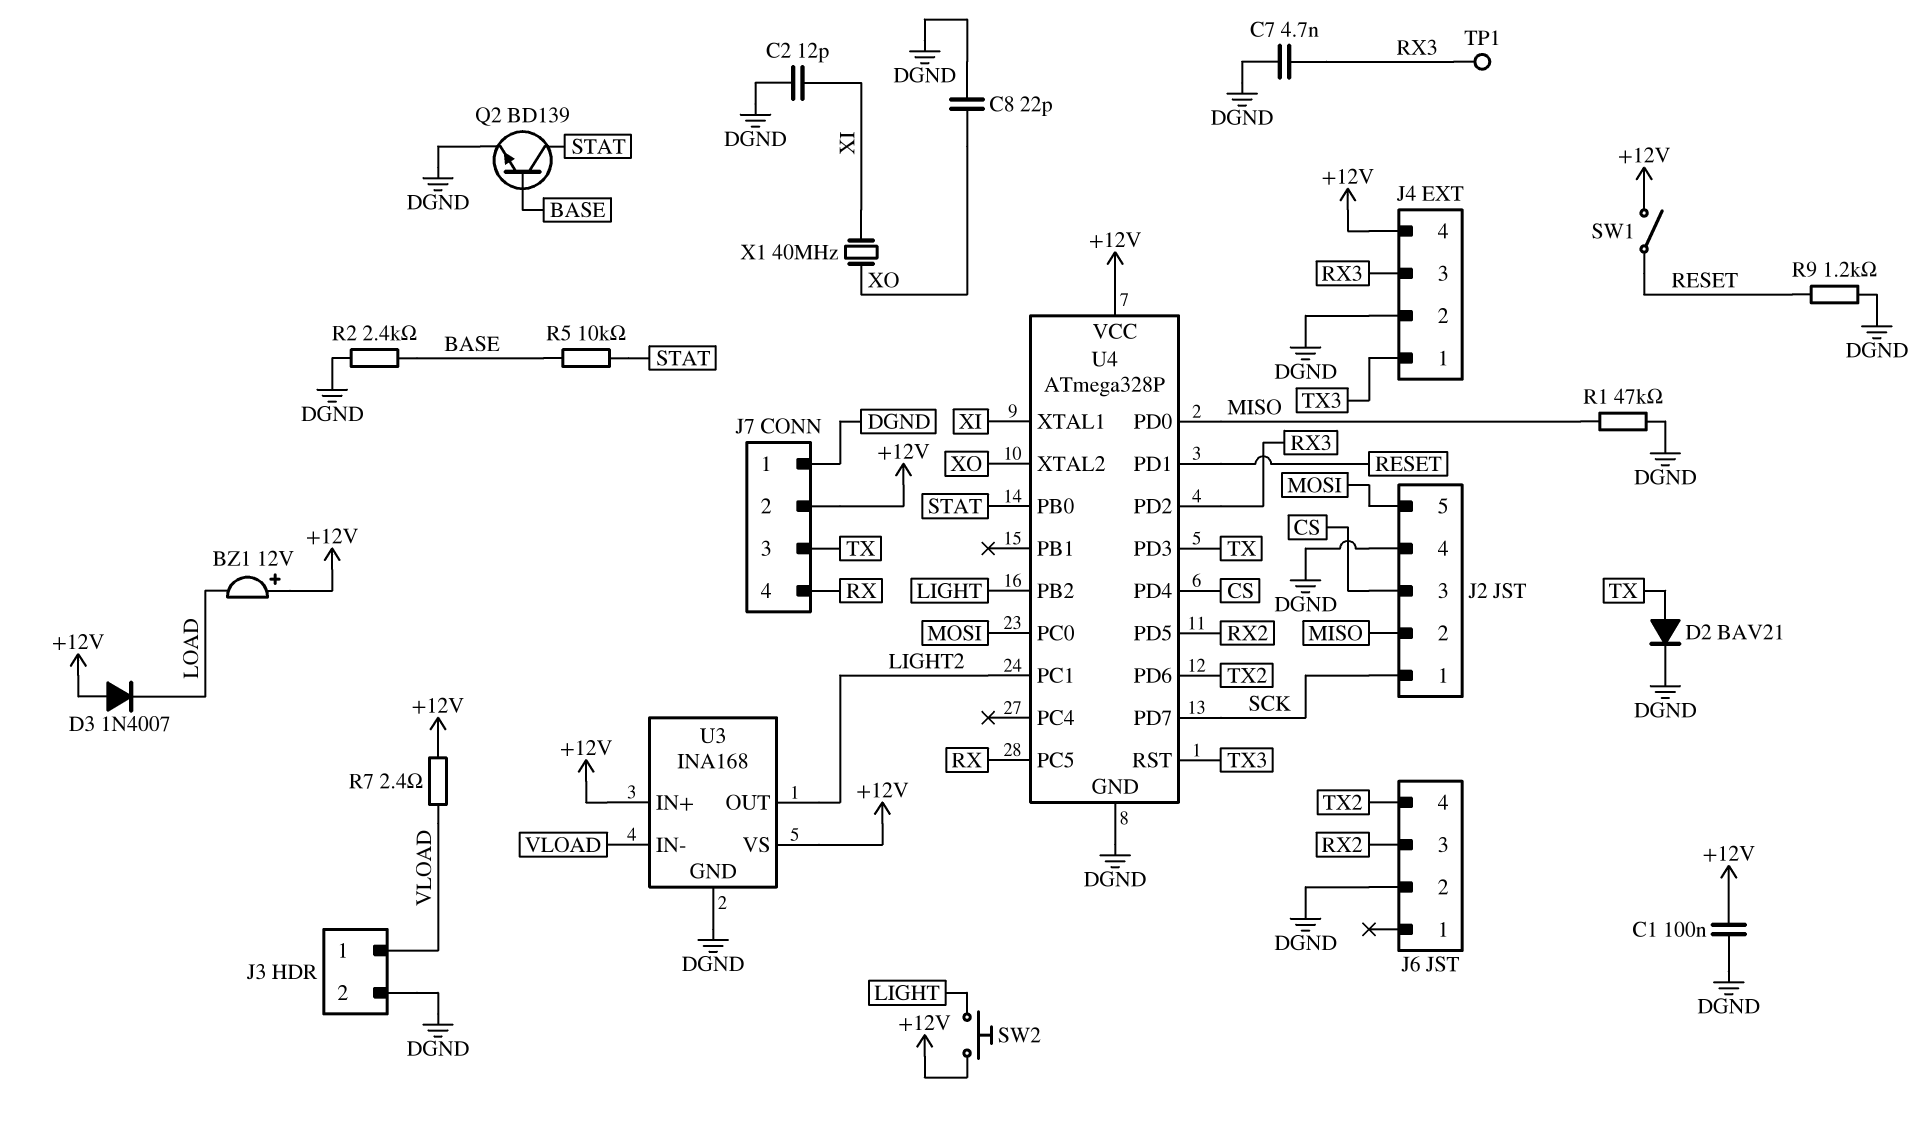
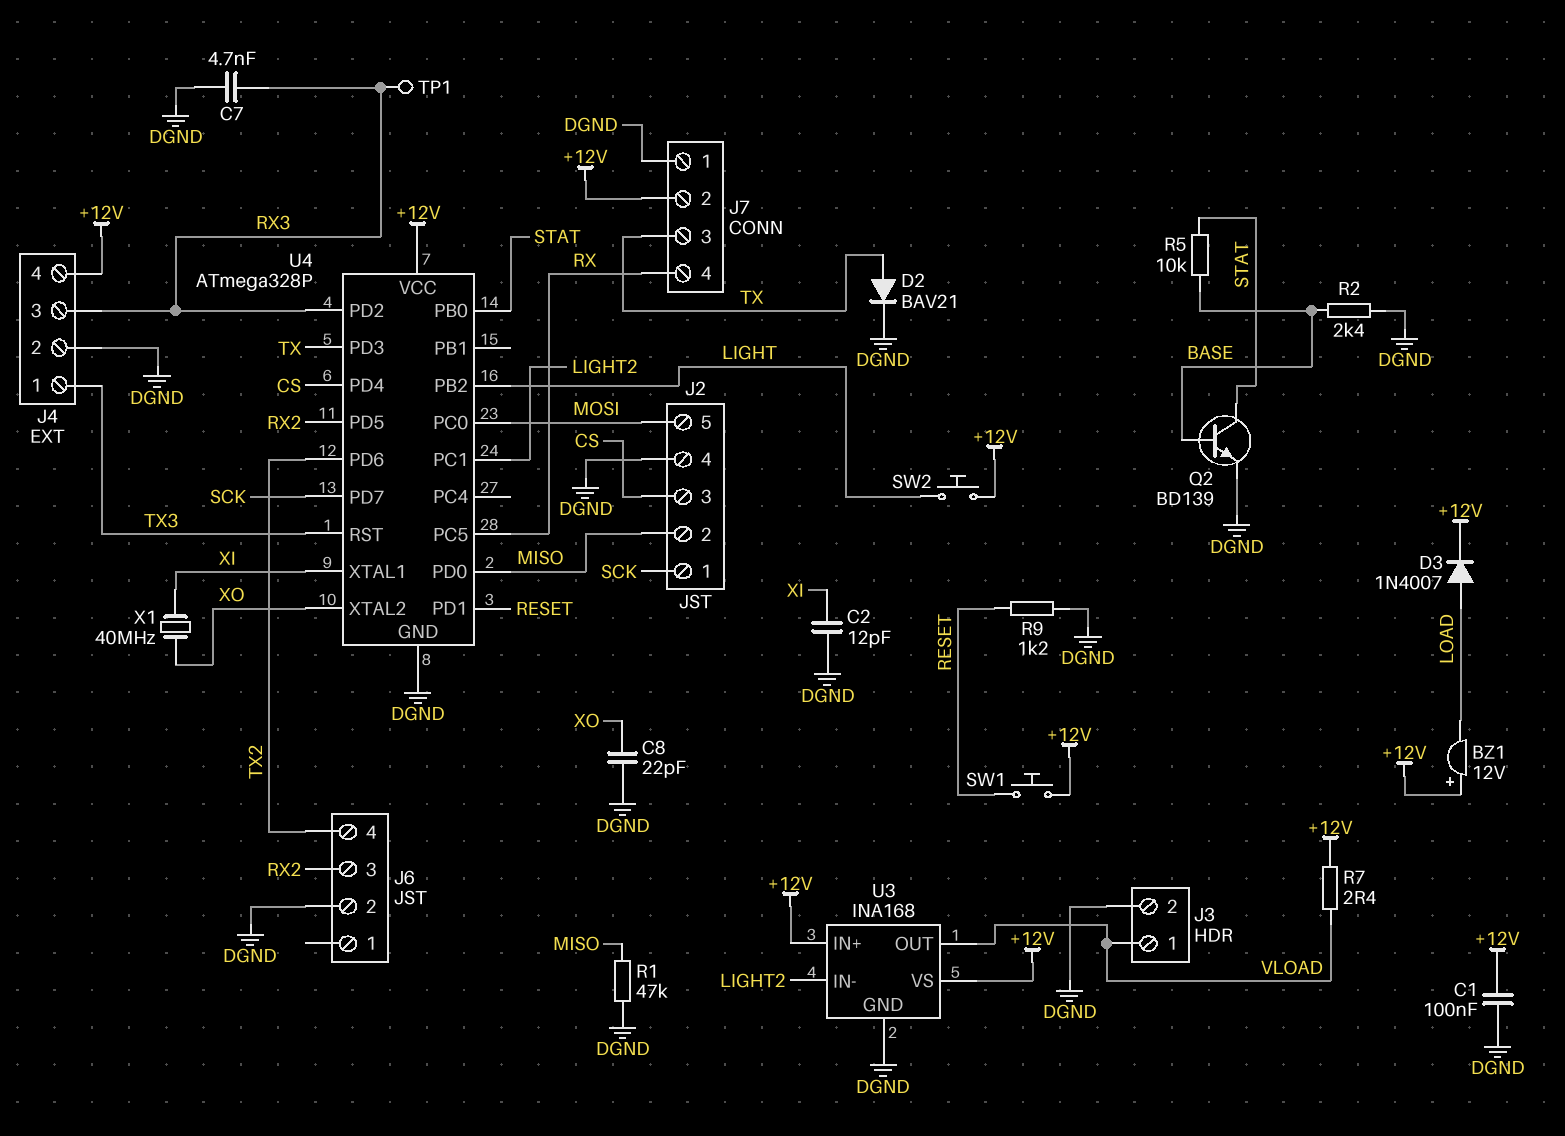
D3: diode 1N4007 (A +12V, K LOAD) -> diode 1N4007 (A LOAD, K +12V)
SW1: switch (+12V, RESET) -> button (+12V, RESET)
U3 pin IN-: VLOAD -> LIGHT2
U3 pin OUT: LIGHT2 -> VLOAD

